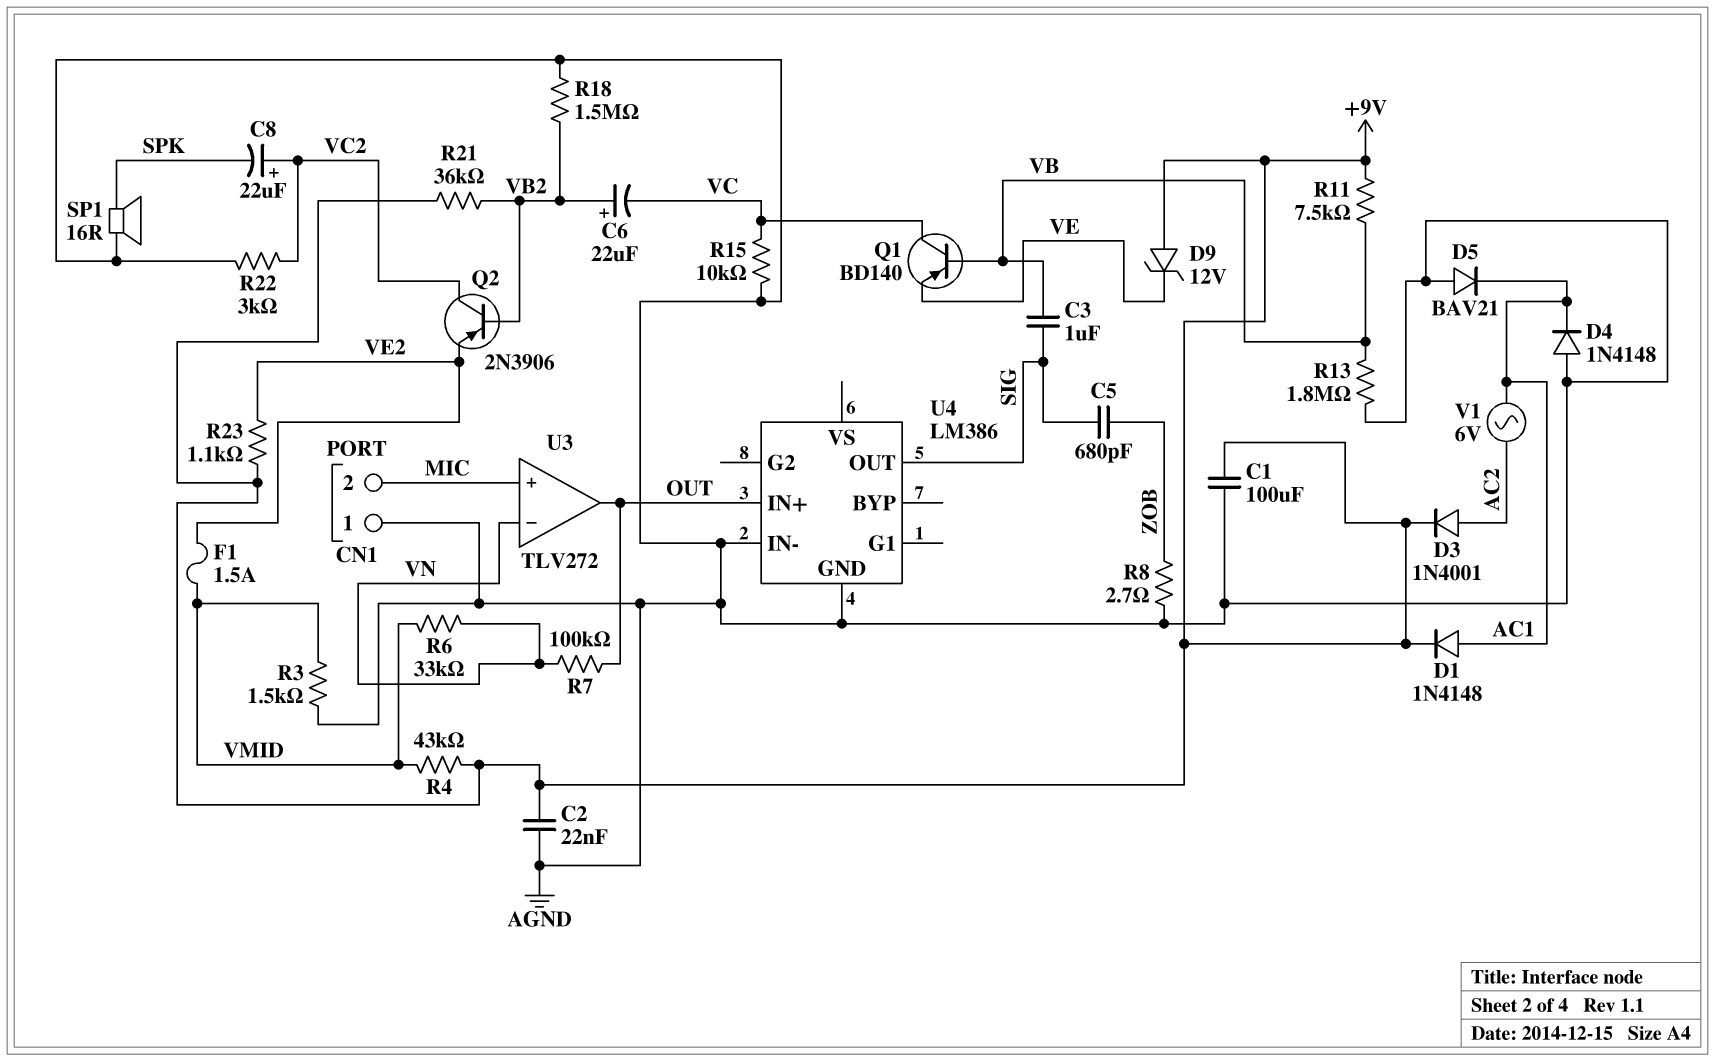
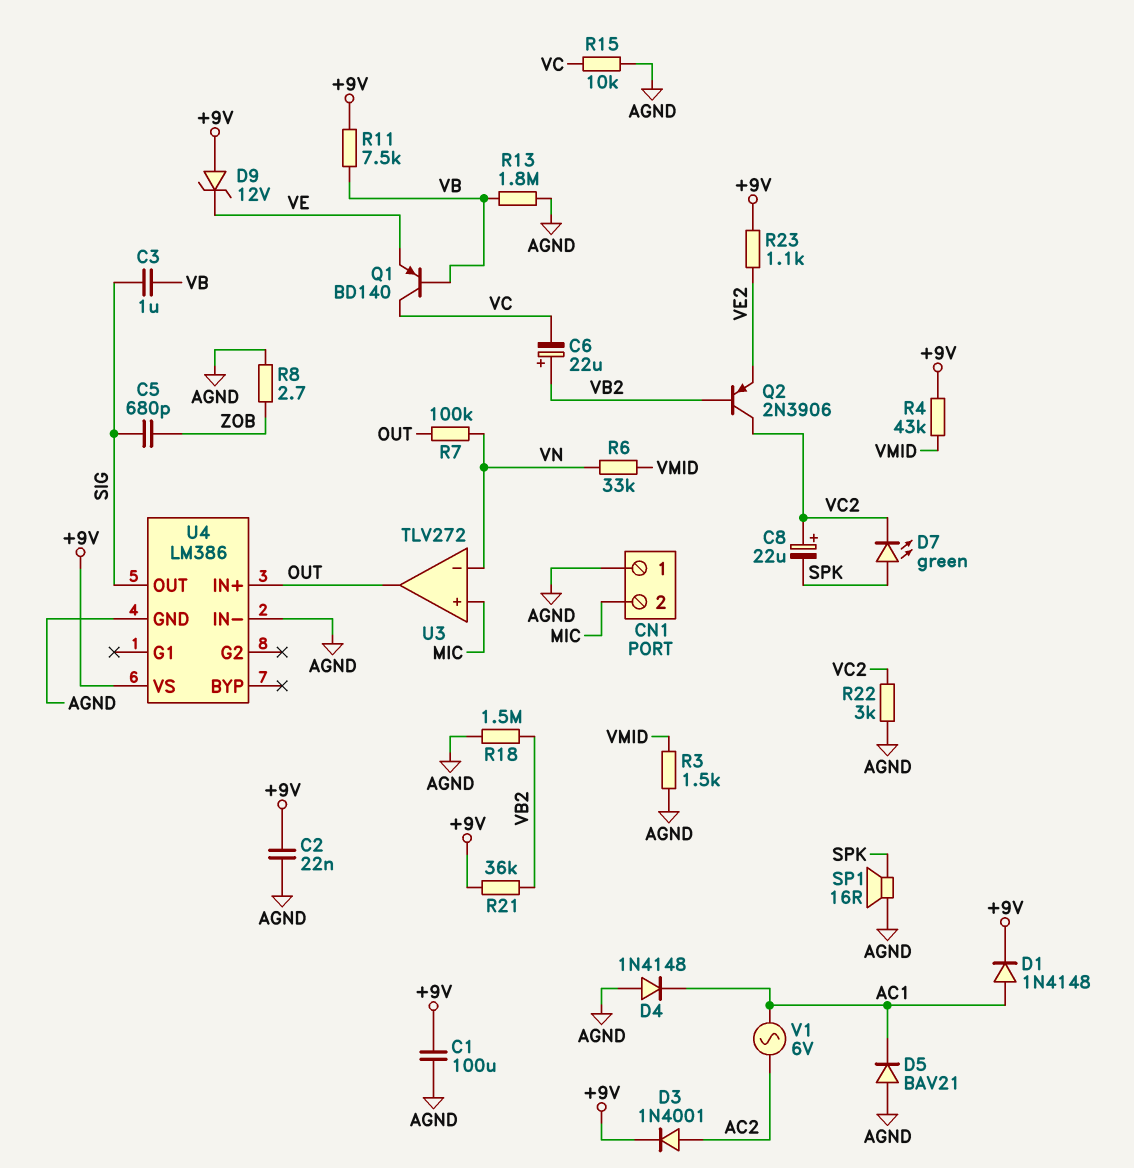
D7: none -> LED green (A SPK, K VC2)
F1: 1.5A (VE2, VMID) -> none
U4 pin VS: none -> +9V

